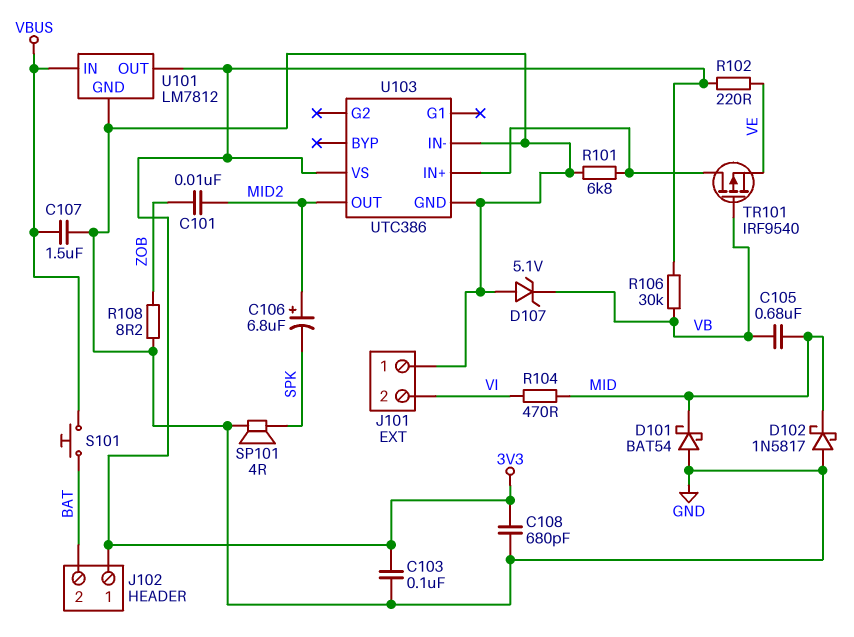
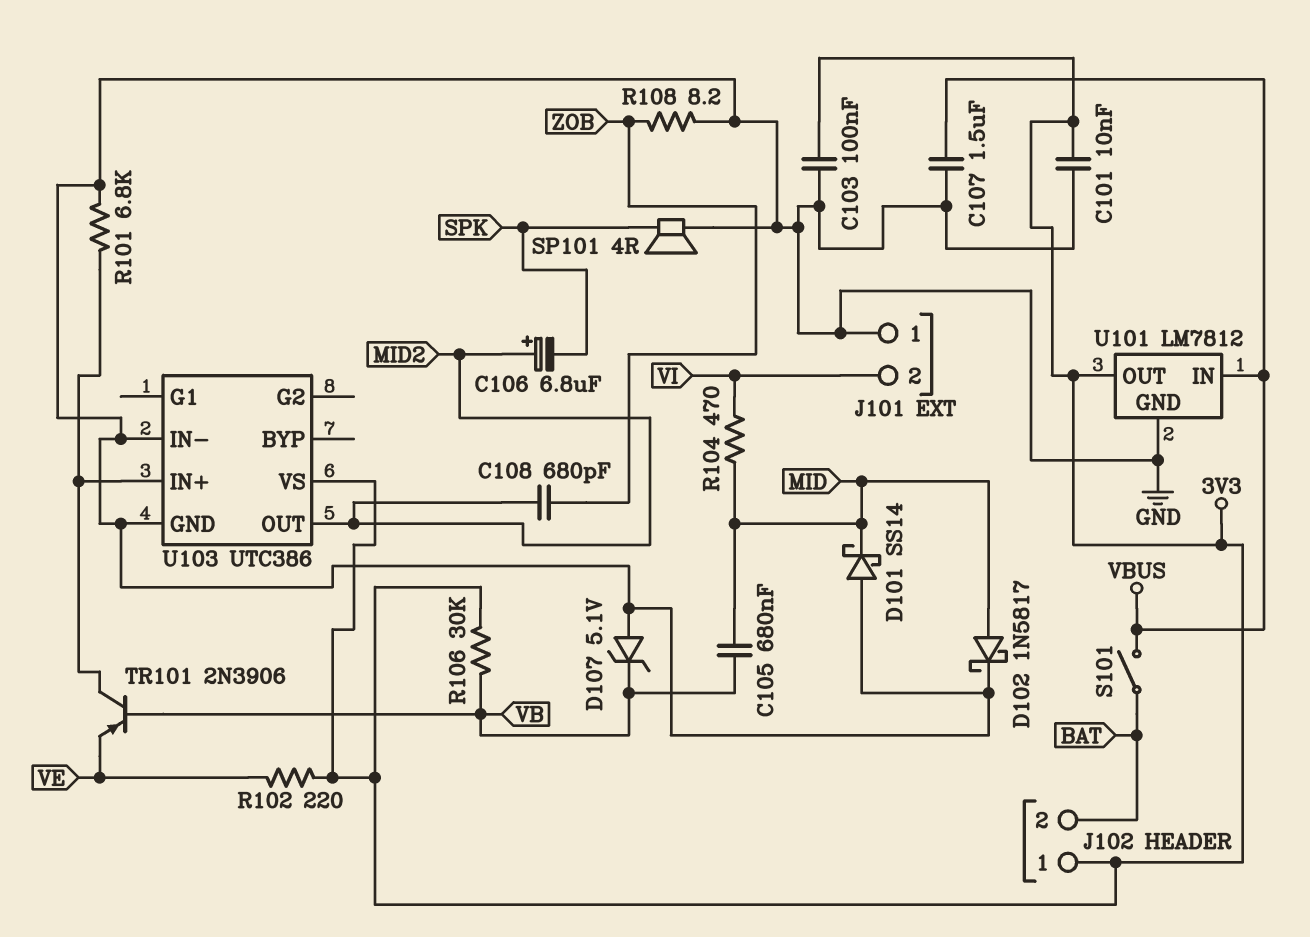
C101: 10nF (MID2, ZOB) -> 10nF (3V3, GND)
C108: 680pF (3V3, GND) -> 680pF (MID2, ZOB)
D101: schottky BAT54 (A GND, K MID) -> schottky SS14 (A GND, K MID)
D102: schottky 1N5817 (A GND, K MID) -> schottky 1N5817 (A MID, K GND)
S101: button (BAT, VBUS) -> switch (BAT, VBUS)
TR101: PMOS IRF9540 (G VB, D U103/IN+, S VE) -> PNP 2N3906 (B VB, C U103/IN+, E VE)

